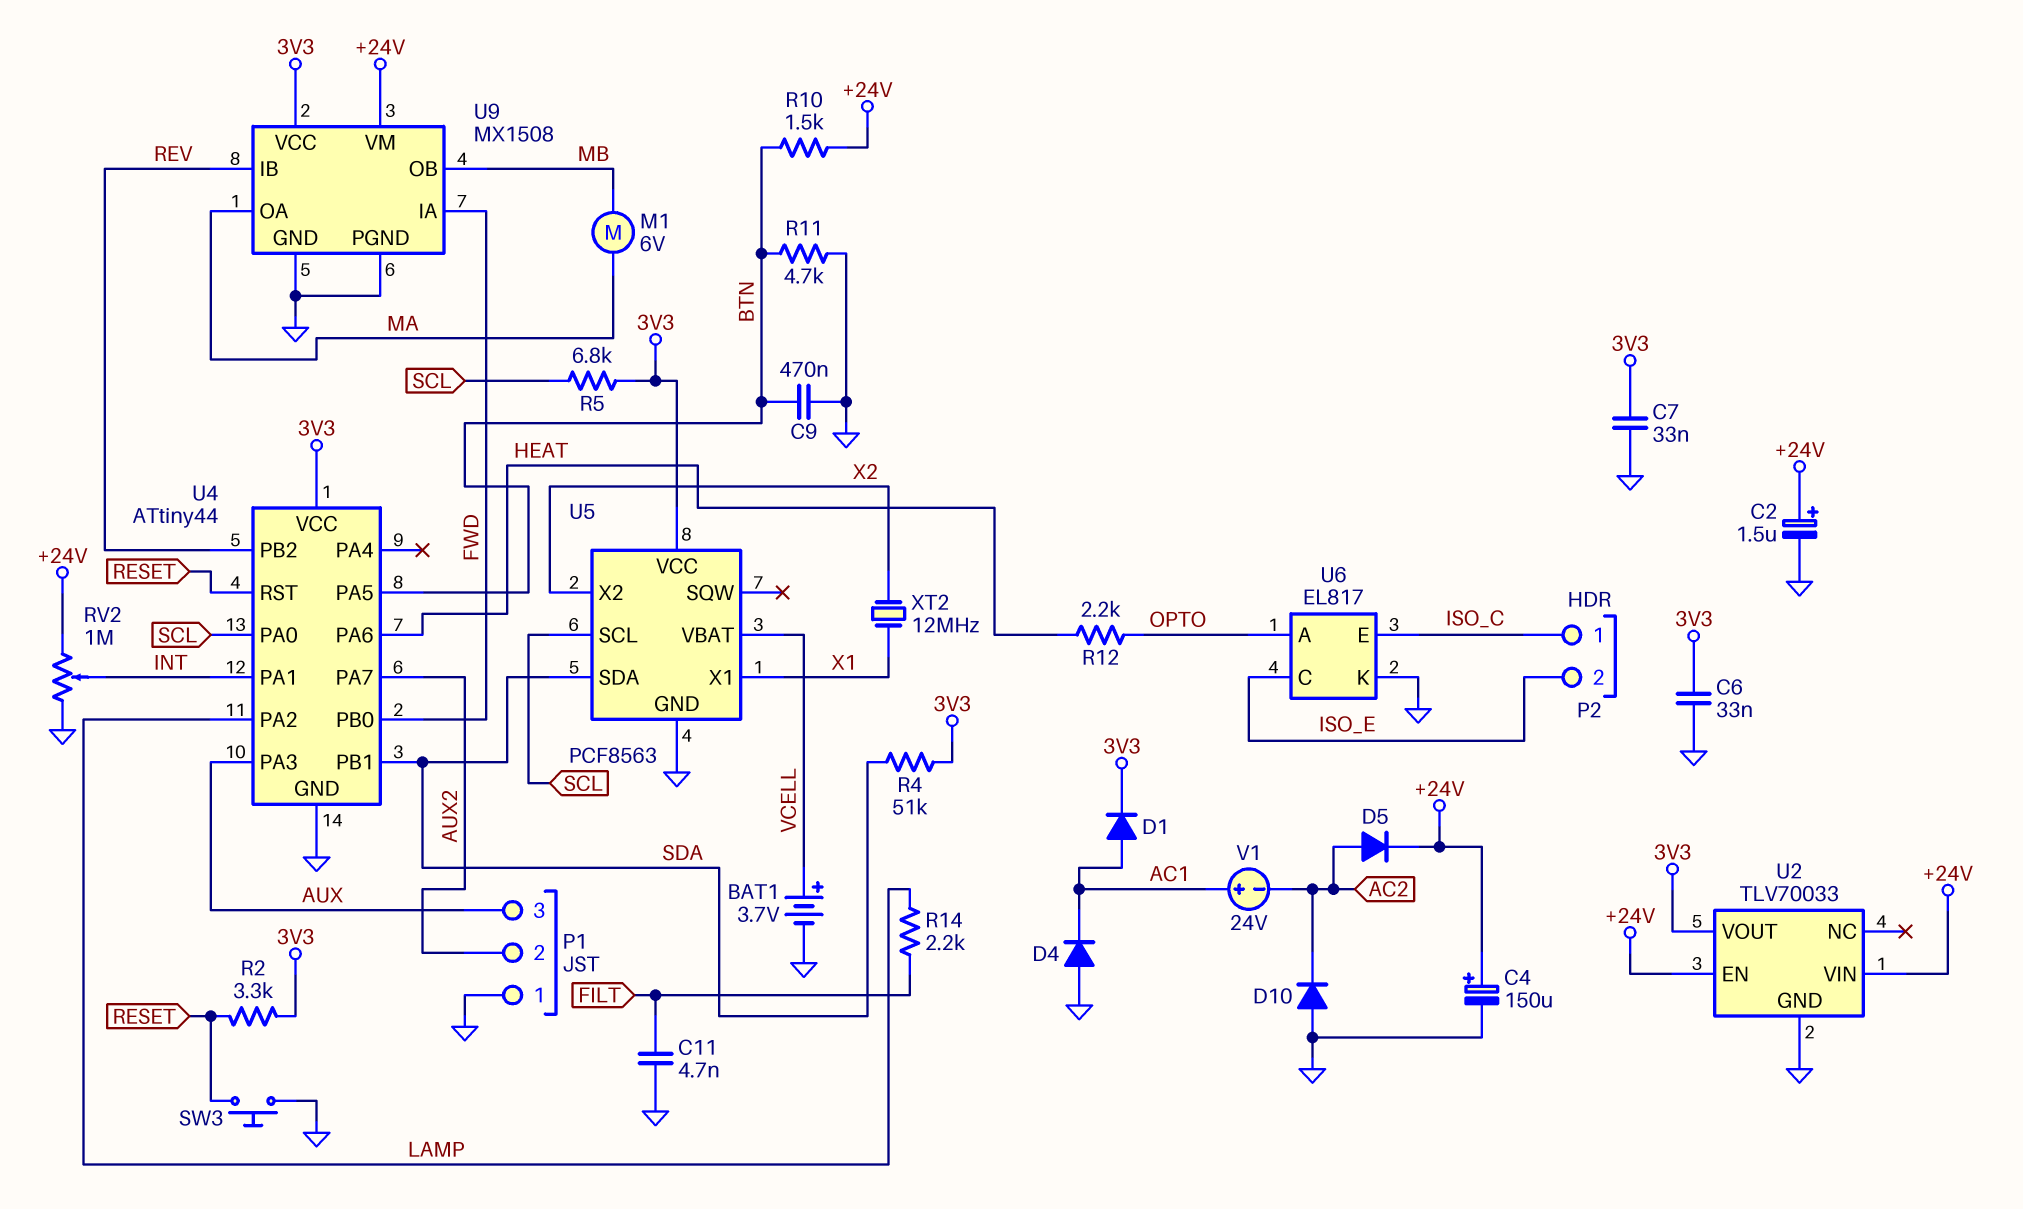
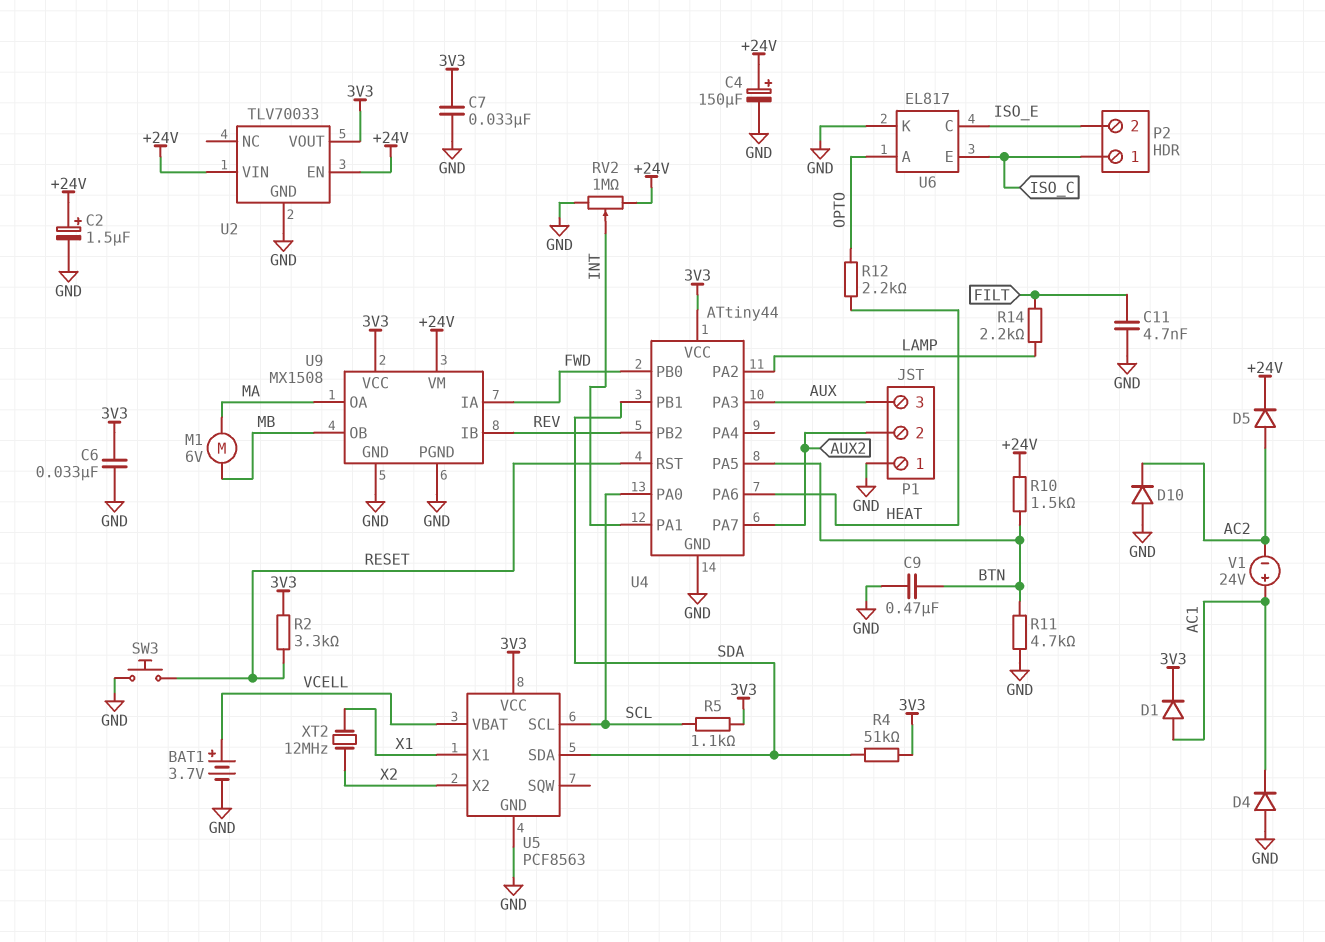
R5: 6.8k (3V3, SCL) -> 1.1k (3V3, SCL)

